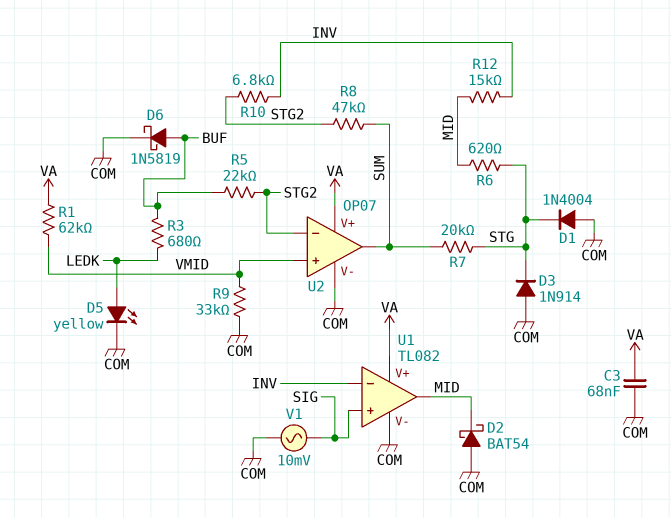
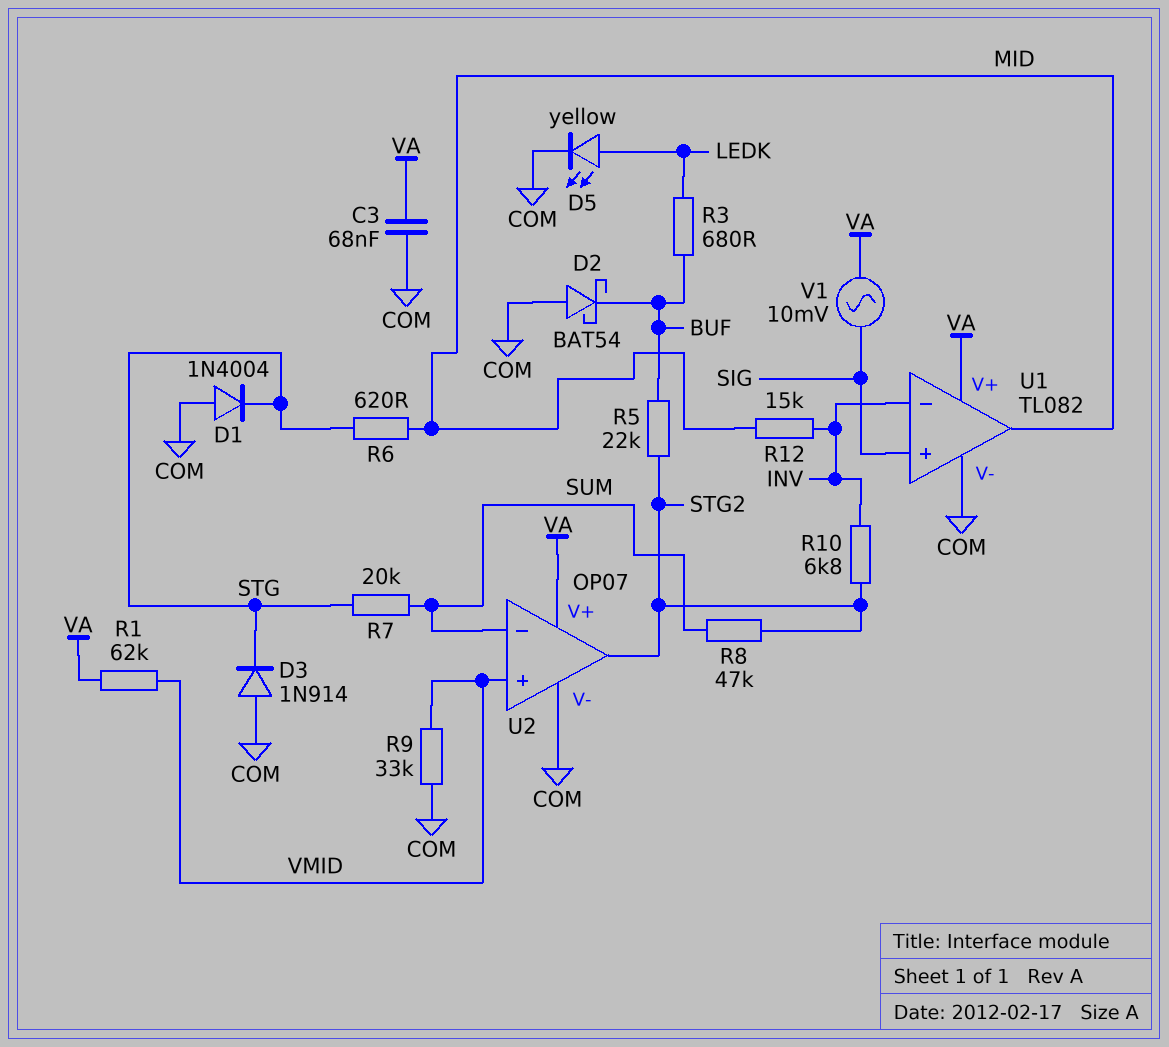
D2: schottky BAT54 (A COM, K MID) -> schottky BAT54 (A COM, K BUF)
D6: schottky 1N5819 (A BUF, K COM) -> none
U2 pin in-: STG2 -> SUM
U2 pin out: SUM -> STG2
V1: AC 10mV (COM, SIG) -> AC 10mV (SIG, VA)

